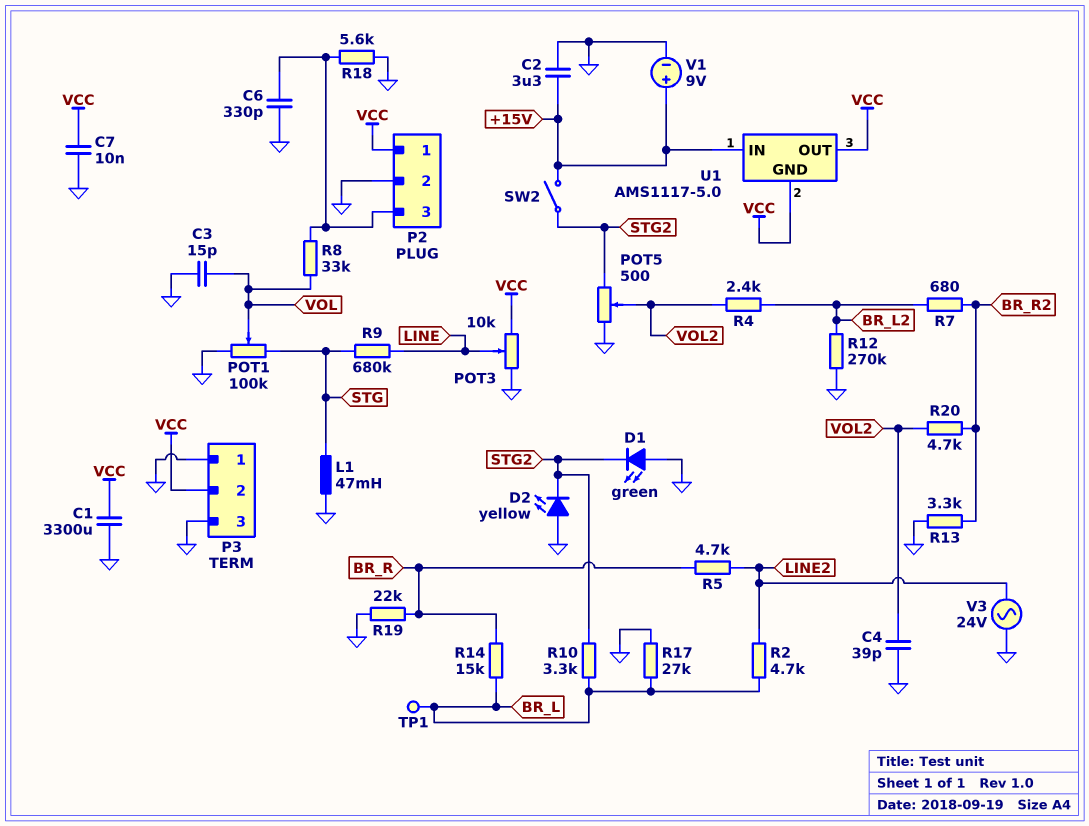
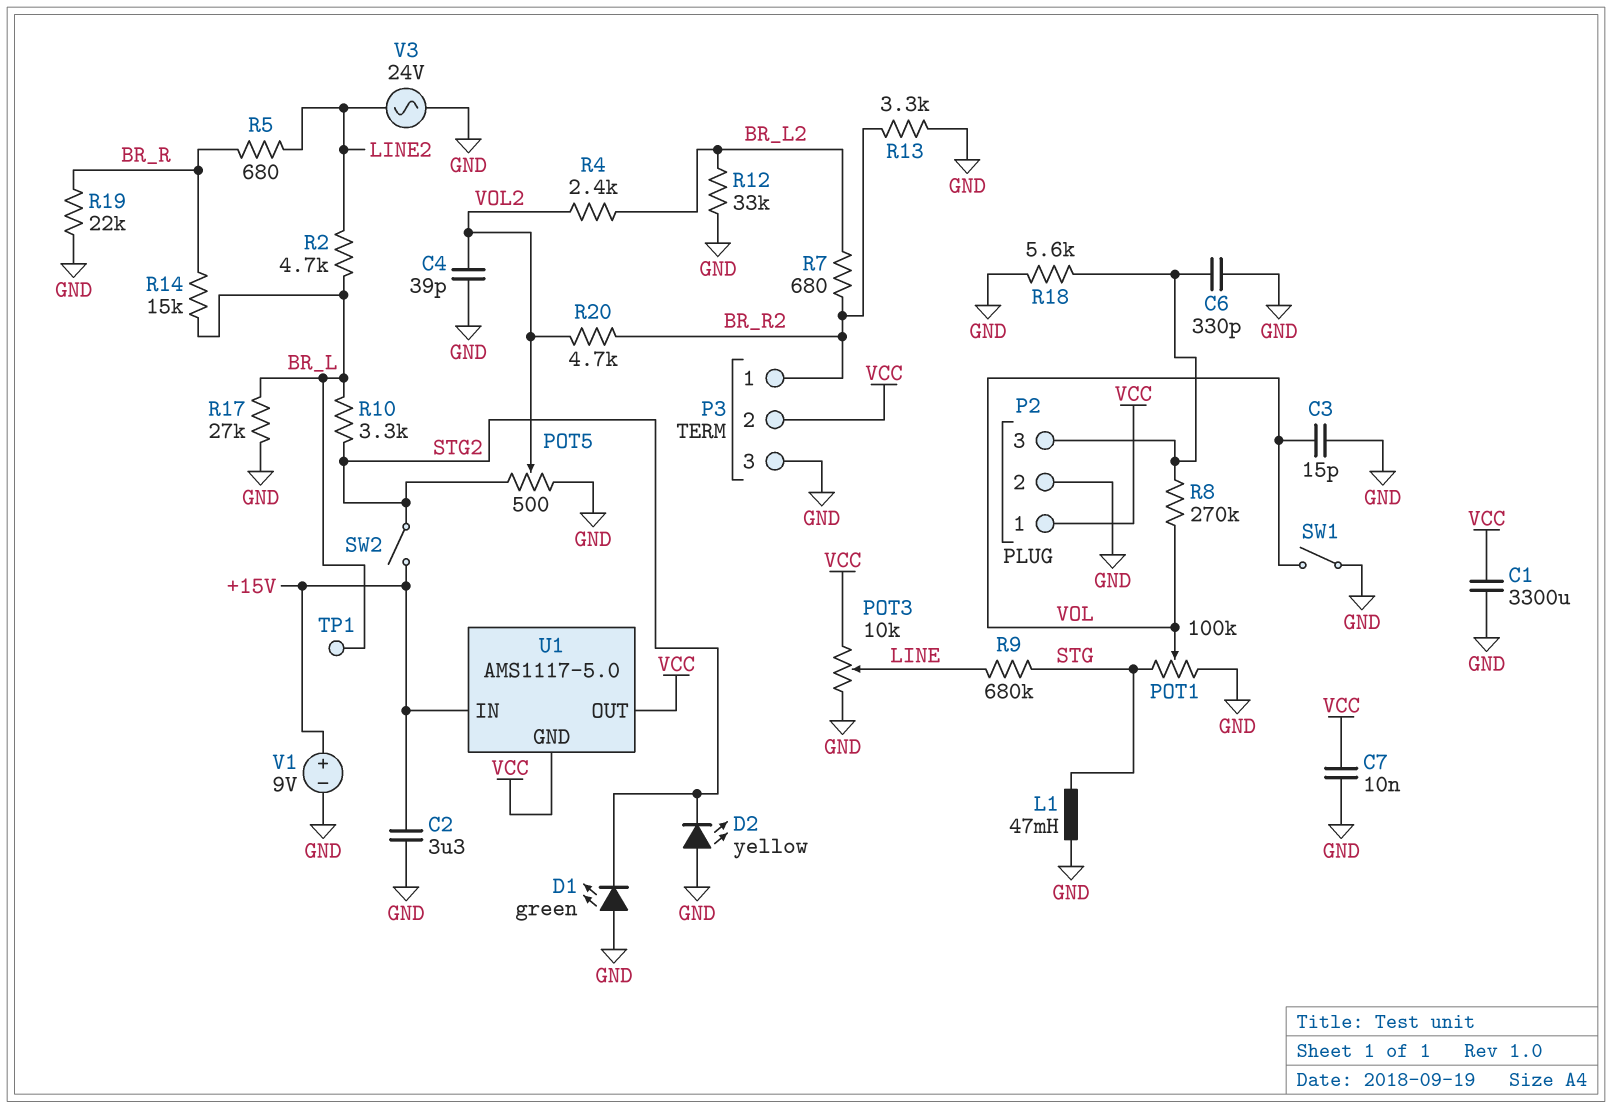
P3 pin 1: GND -> BR_R2
R5: 4.7k (BR_R, LINE2) -> 680 (BR_R, LINE2)
R8: 33k (P2/3, VOL) -> 270k (P2/3, VOL)
R12: 270k (BR_L2, GND) -> 33k (BR_L2, GND)
SW1: none -> switch (GND, VOL)

